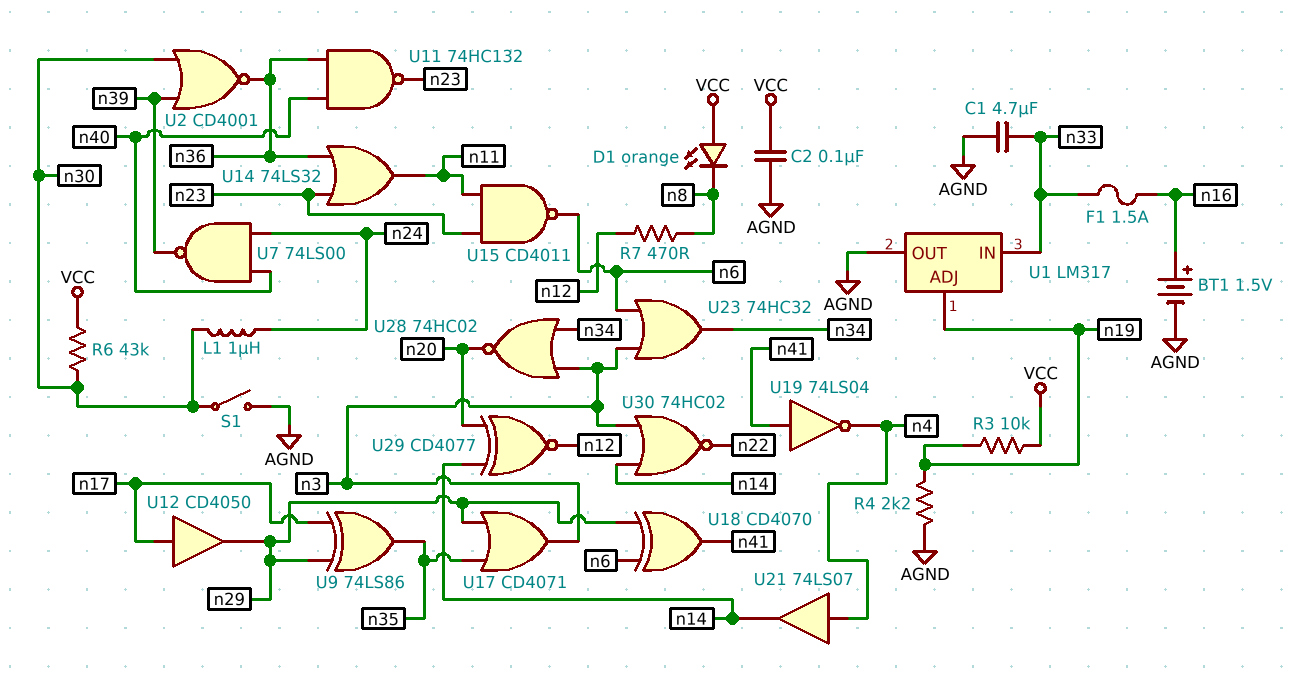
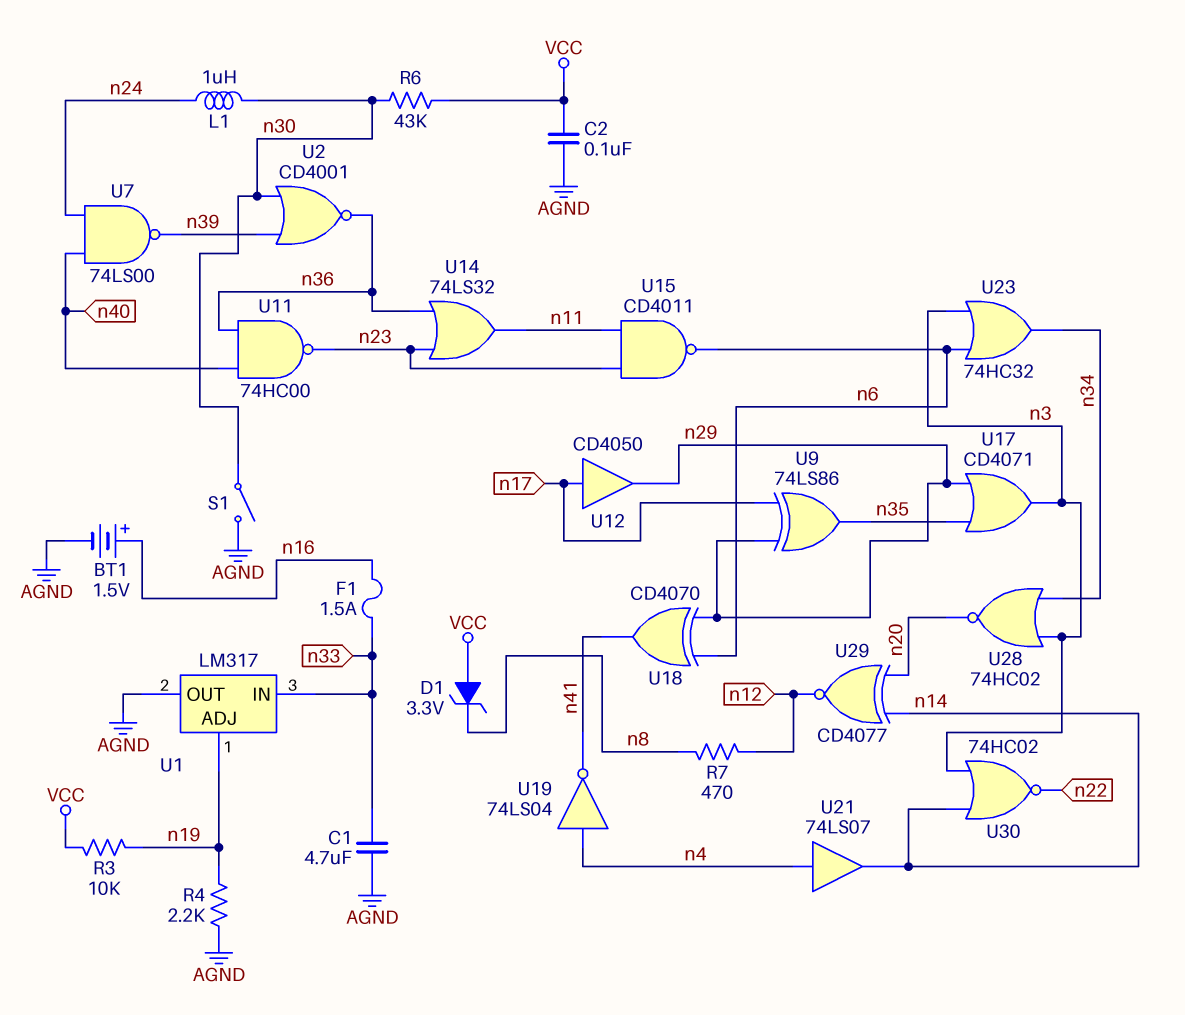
D1: LED orange (A VCC, K n8) -> zener 3.3V (A VCC, K n8)
U11: NAND 74HC132 (in n36, in n40, out n23) -> NAND 74HC00 (in n36, in n40, out n23)
U19: NOT 74LS04 (in n41, out n4) -> NOT 74LS04 (in n4, out n41)

